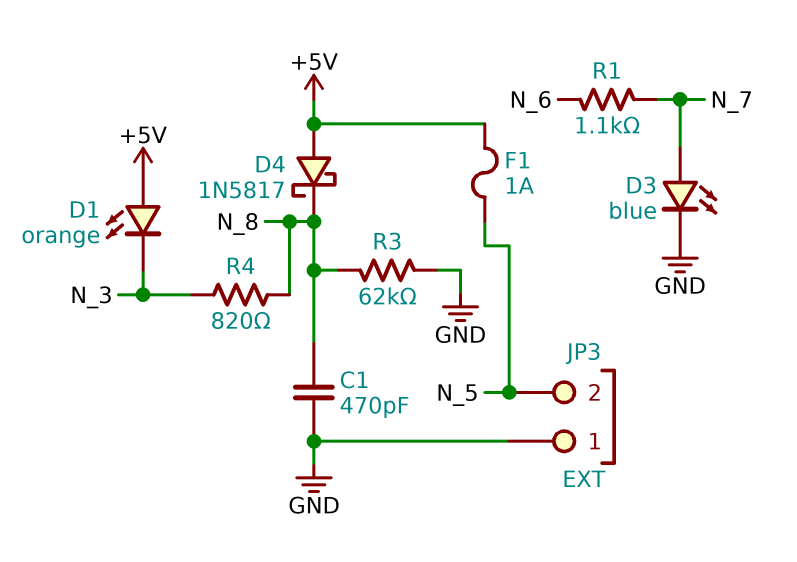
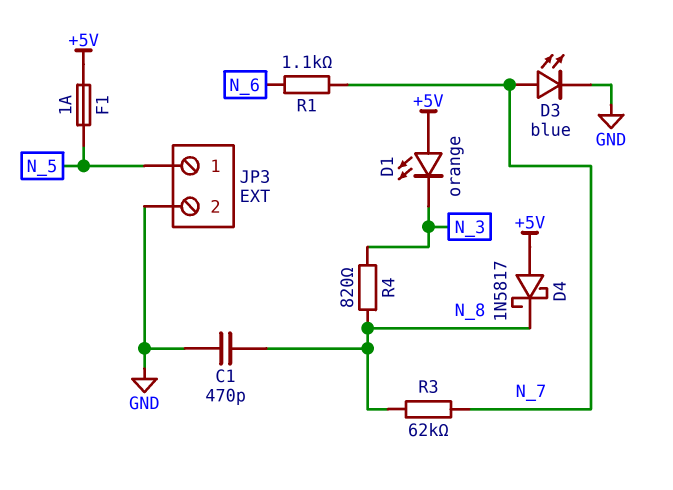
JP3 pin 1: GND -> N_5
JP3 pin 2: N_5 -> GND
R3: 62k (GND, N_8) -> 62k (N_7, N_8)

